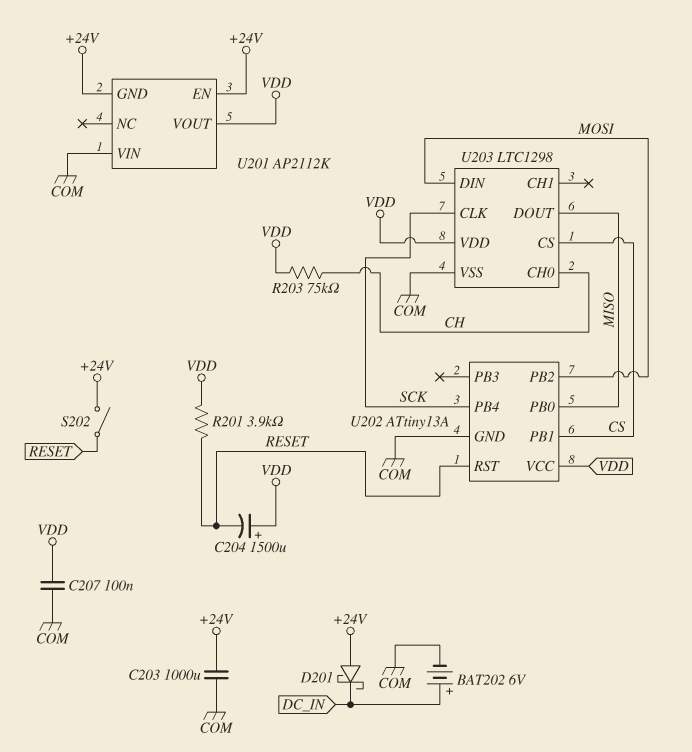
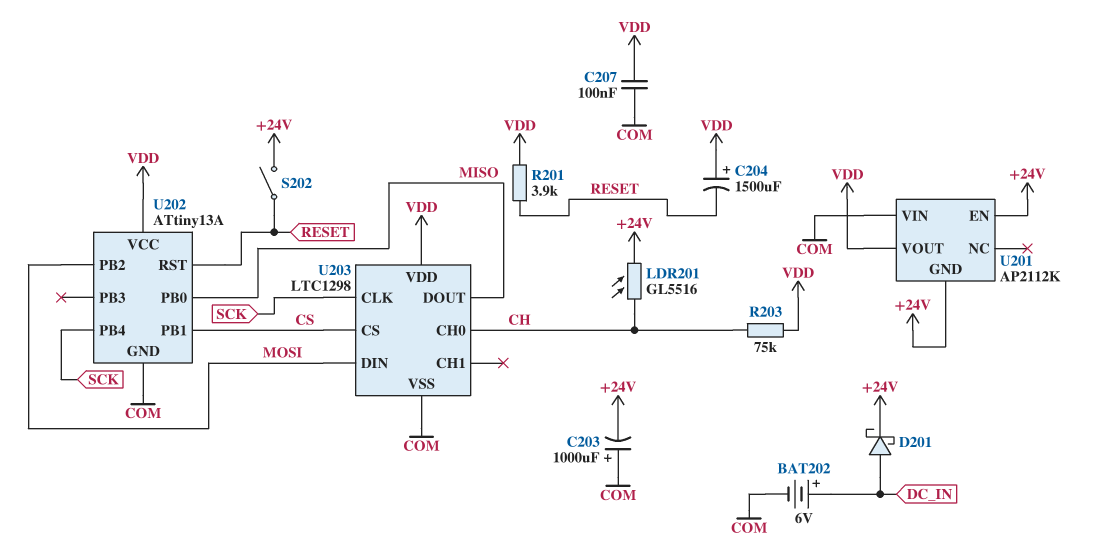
C203: 1000uF (+24V, COM) -> 1000uF (plus COM, minus +24V)
D201: schottky (A +24V, K DC_IN) -> schottky (A DC_IN, K +24V)
LDR201: none -> GL5516 (+24V, CH)

